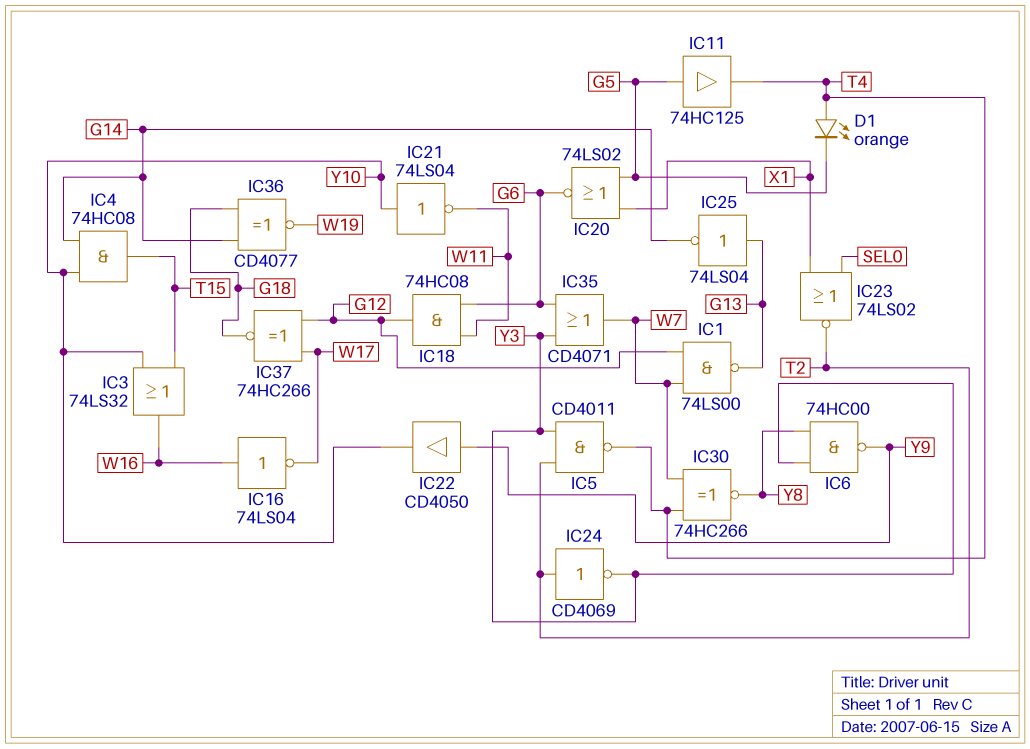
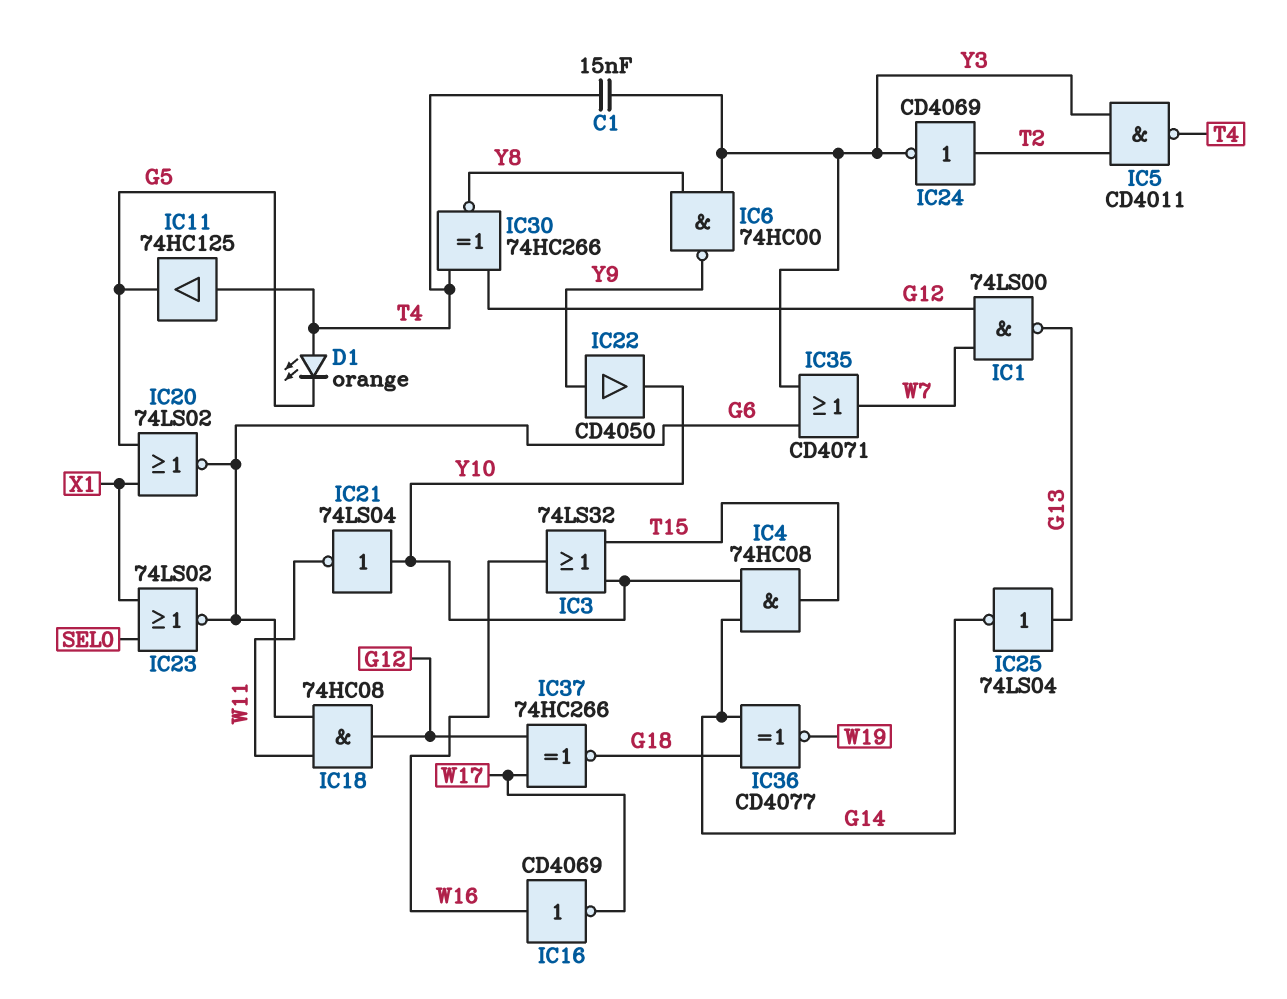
C1: none -> 15nF (T4, Y3)
IC11: buffer 74HC125 (in G5, out T4) -> buffer 74HC125 (in T4, out G5)
IC16: NOT 74LS04 (in W16, out W17) -> NOT CD4069 (in W16, out W17)
IC23: NOR 74LS02 (in SEL0, in X1, out T2) -> NOR 74LS02 (in SEL0, in X1, out G6)
IC30: XNOR 74HC266 (in T4, in W7, out Y8) -> XNOR 74HC266 (in G12, in T4, out Y8)

